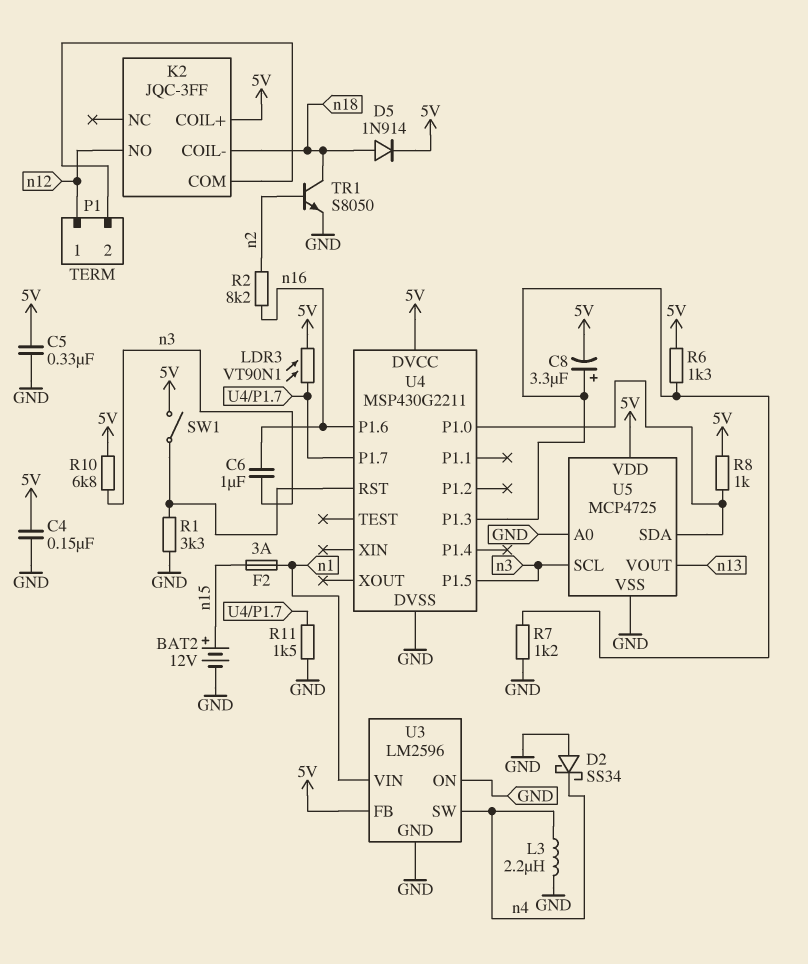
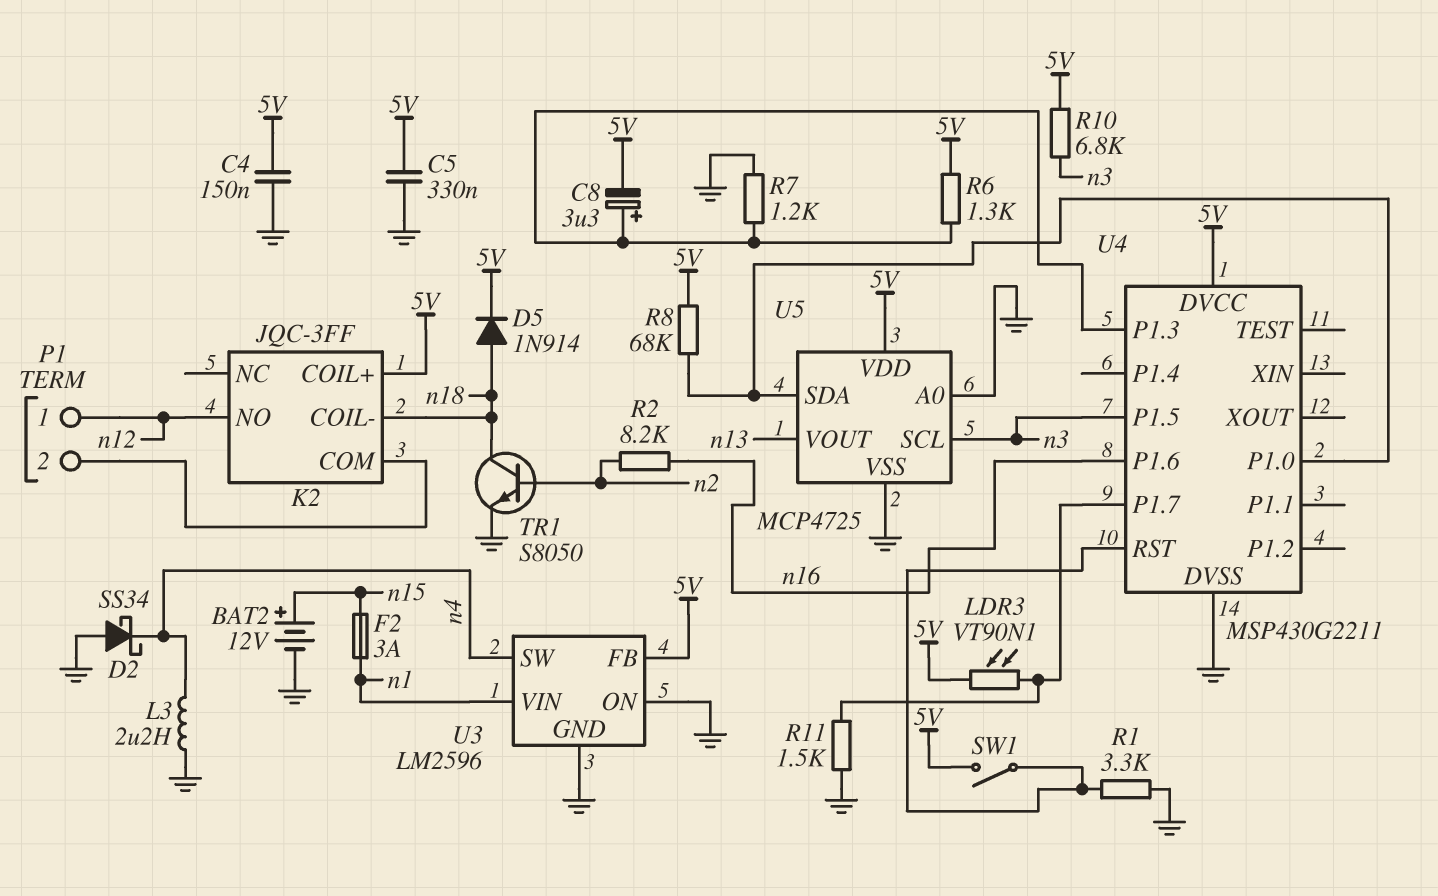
C6: 1uF (n3, n16) -> none
R8: 1k (5V, U4/P1.0) -> 68k (5V, U4/P1.0)

